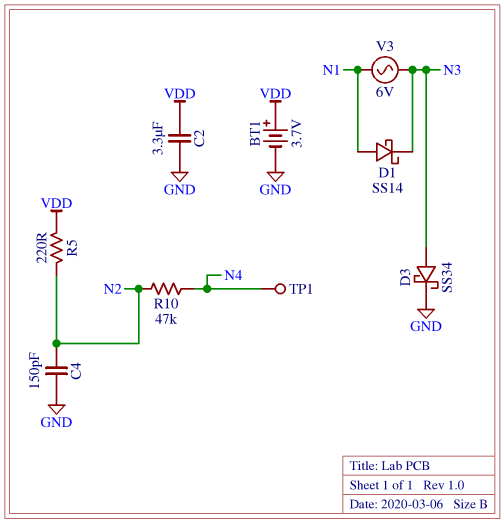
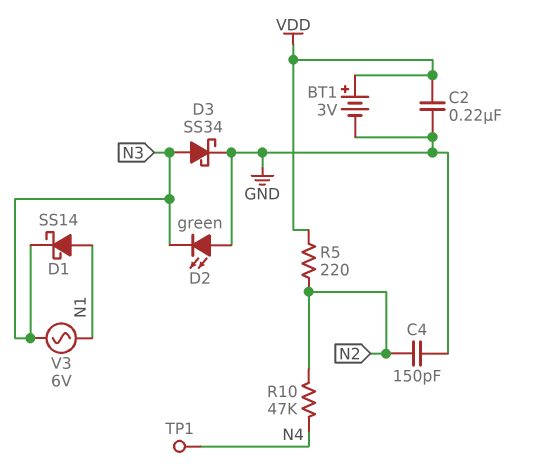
BT1: 3.7V (plus VDD, minus GND) -> 3V (plus VDD, minus GND)
C2: 3.3uF (GND, VDD) -> 220nF (GND, VDD)
D2: none -> LED green (A GND, K N3)

